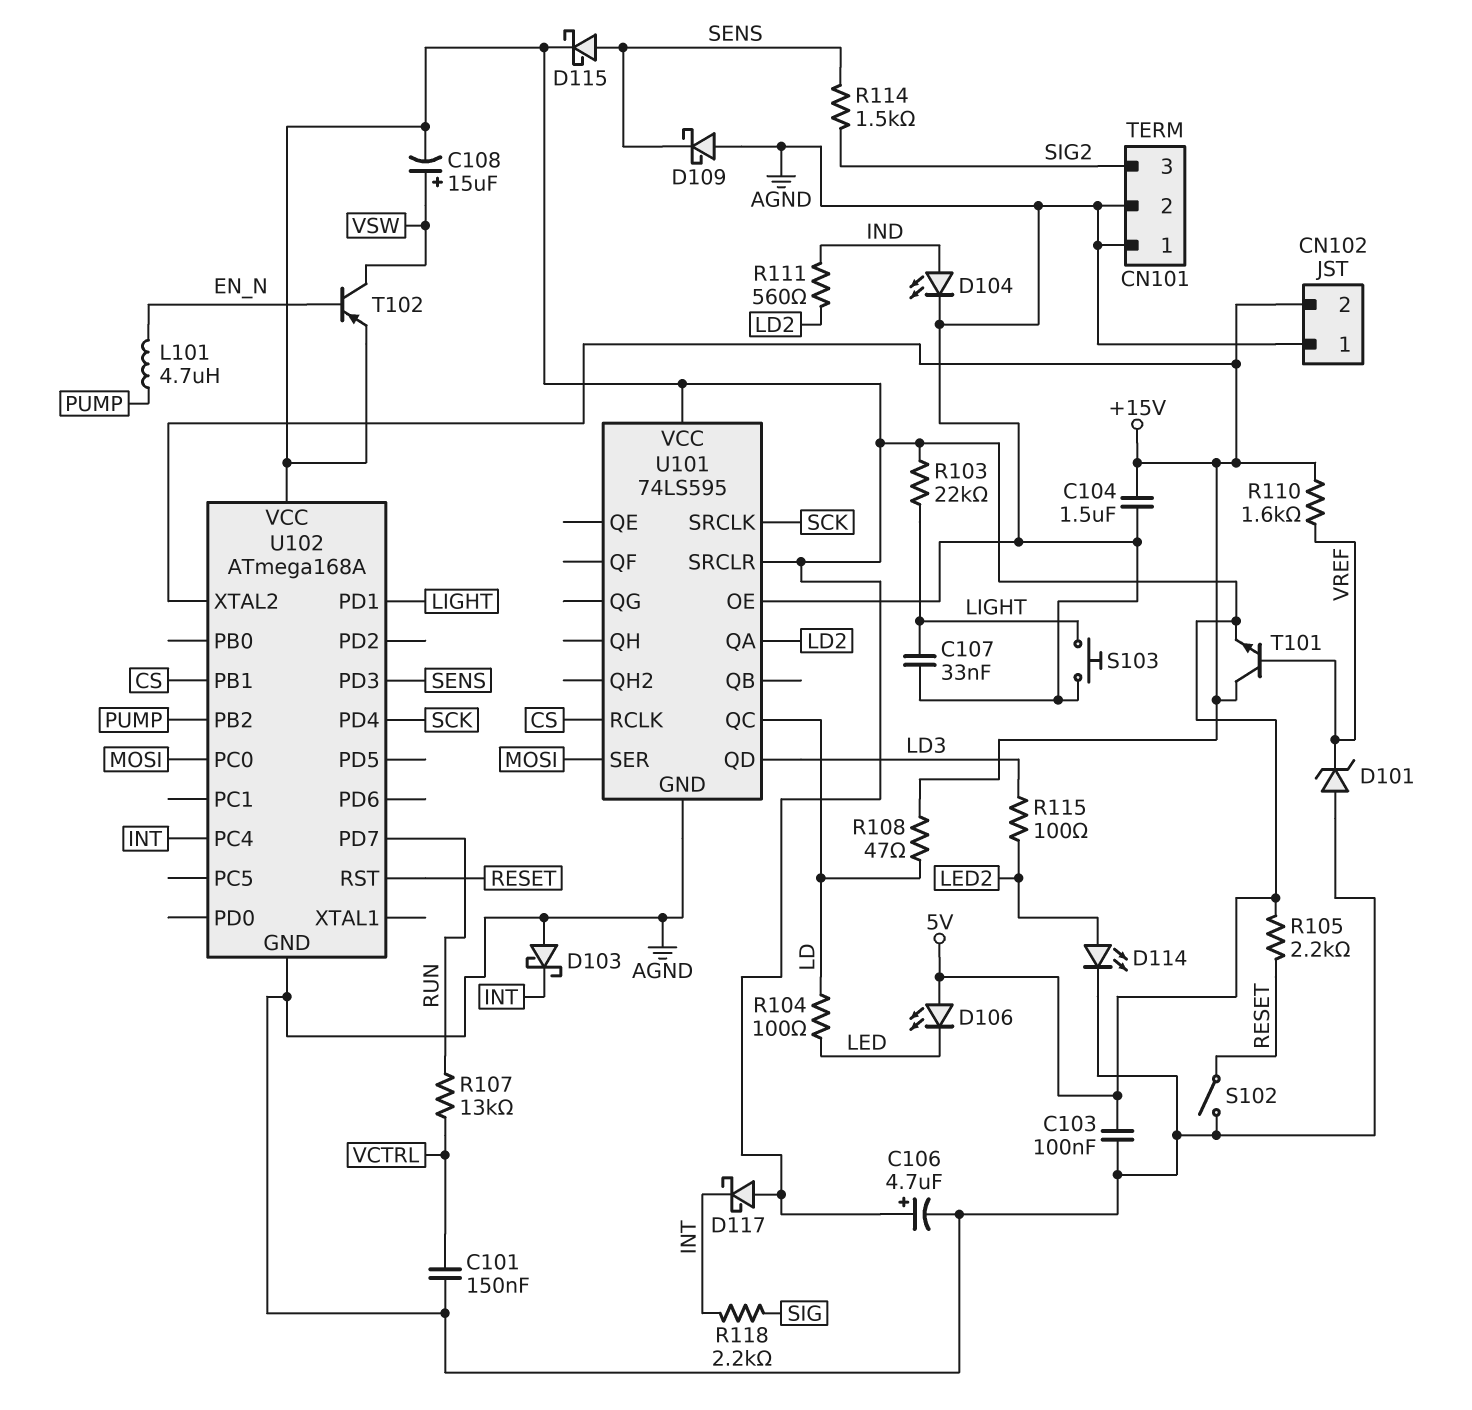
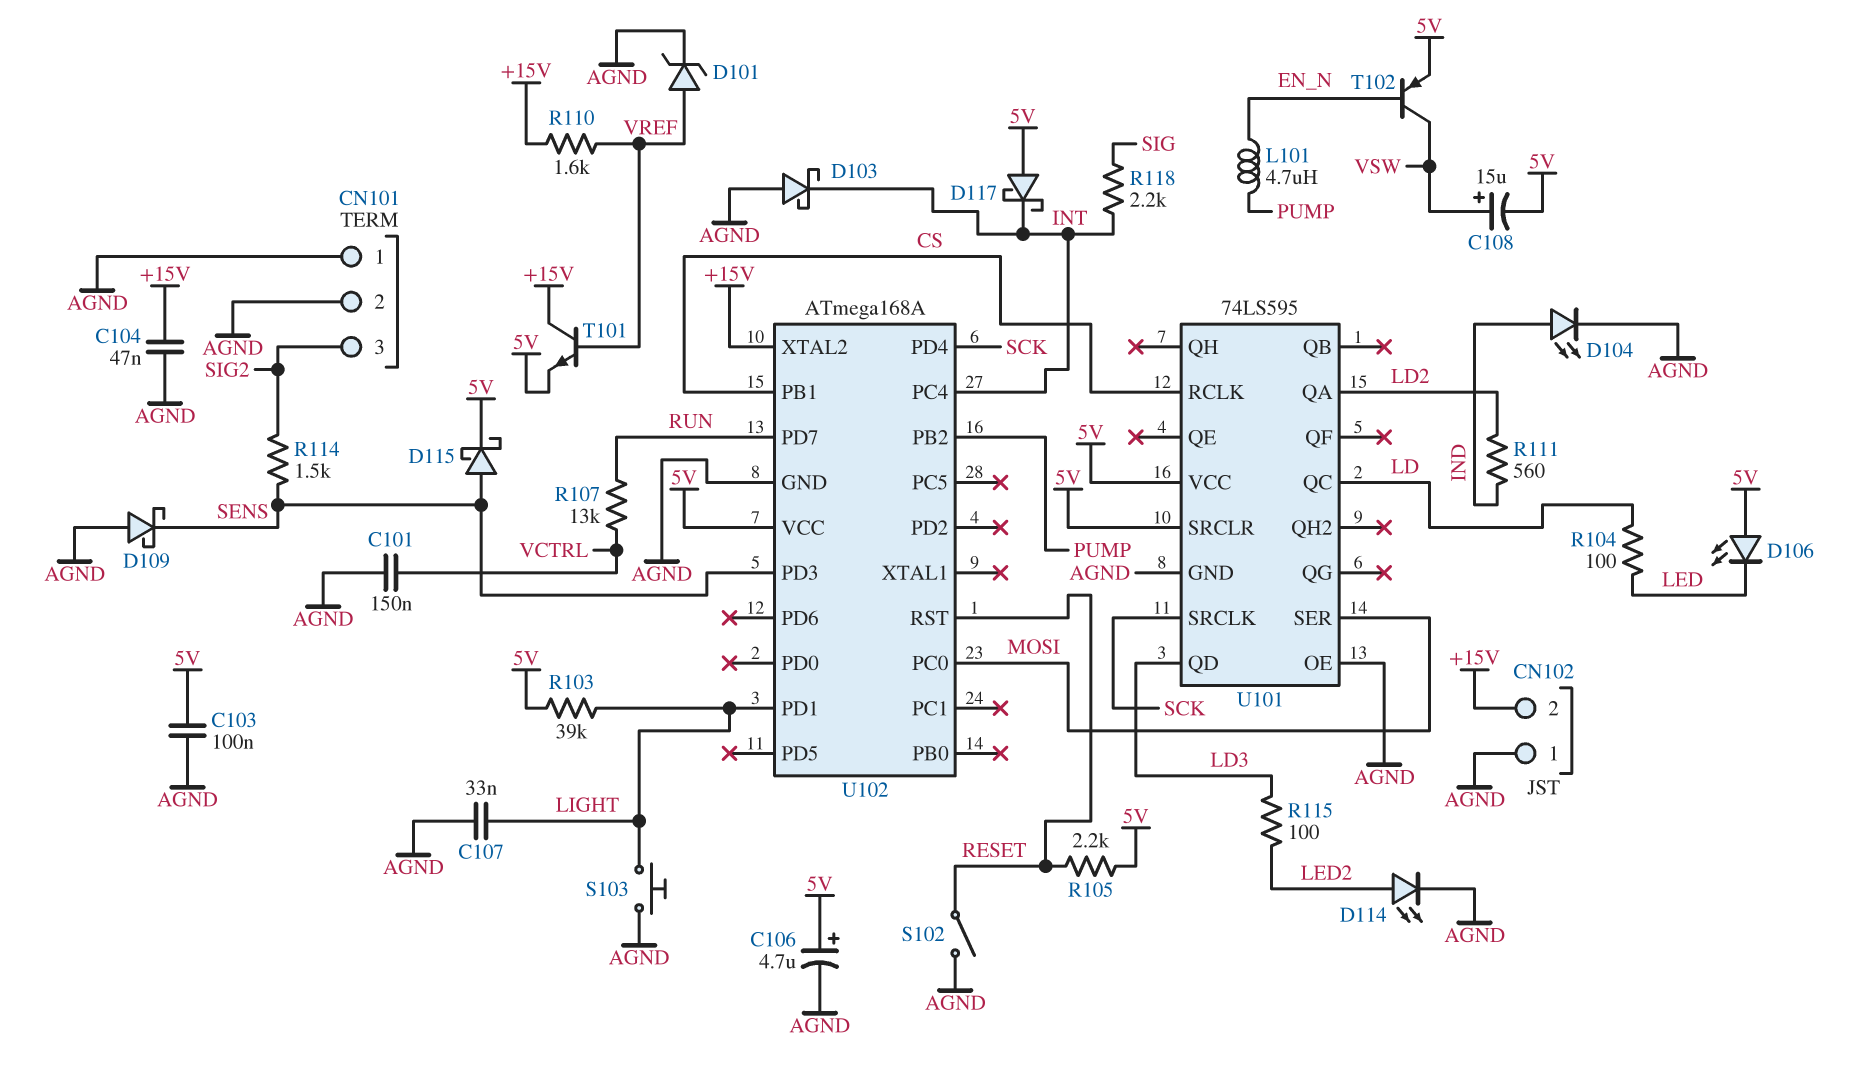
C104: 1.5uF (+15V, AGND) -> 47nF (+15V, AGND)
D101: zener (A AGND, K VREF) -> zener (A VREF, K AGND)
R103: 22k (5V, LIGHT) -> 39k (5V, LIGHT)
R108: 47 (+15V, LD) -> none

